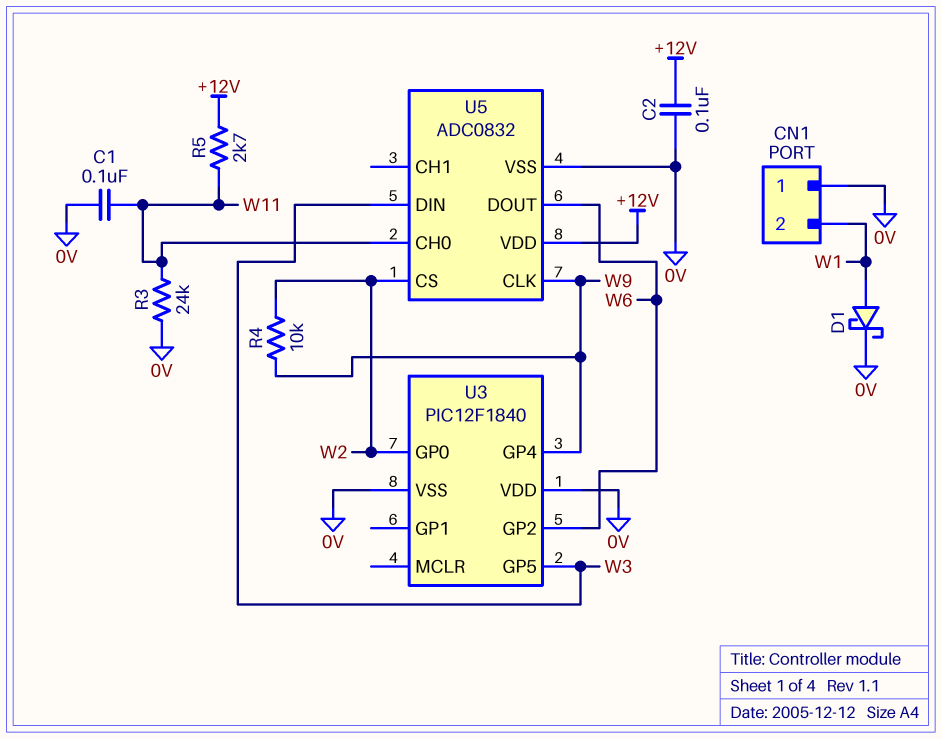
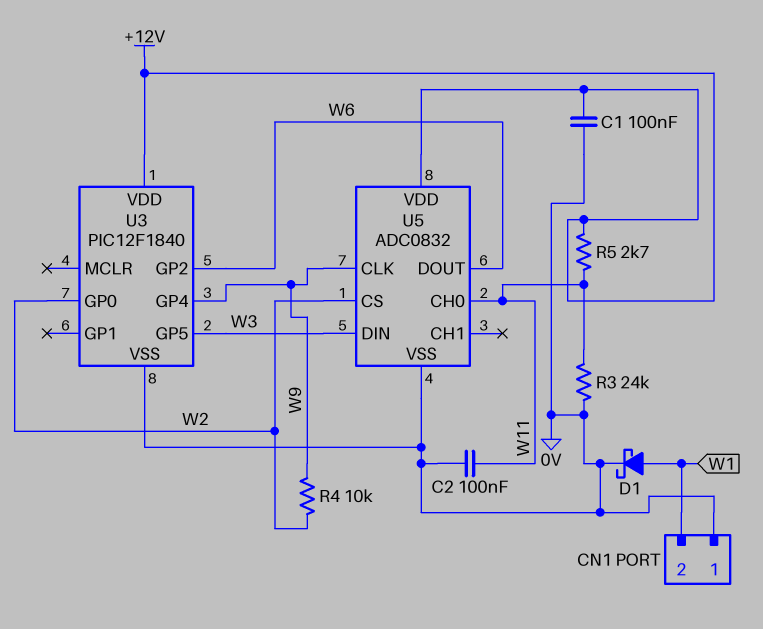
C1: 100nF (0V, W11) -> 100nF (+12V, 0V)
C2: 100nF (+12V, 0V) -> 100nF (0V, W11)
U3 pin VDD: 0V -> +12V

